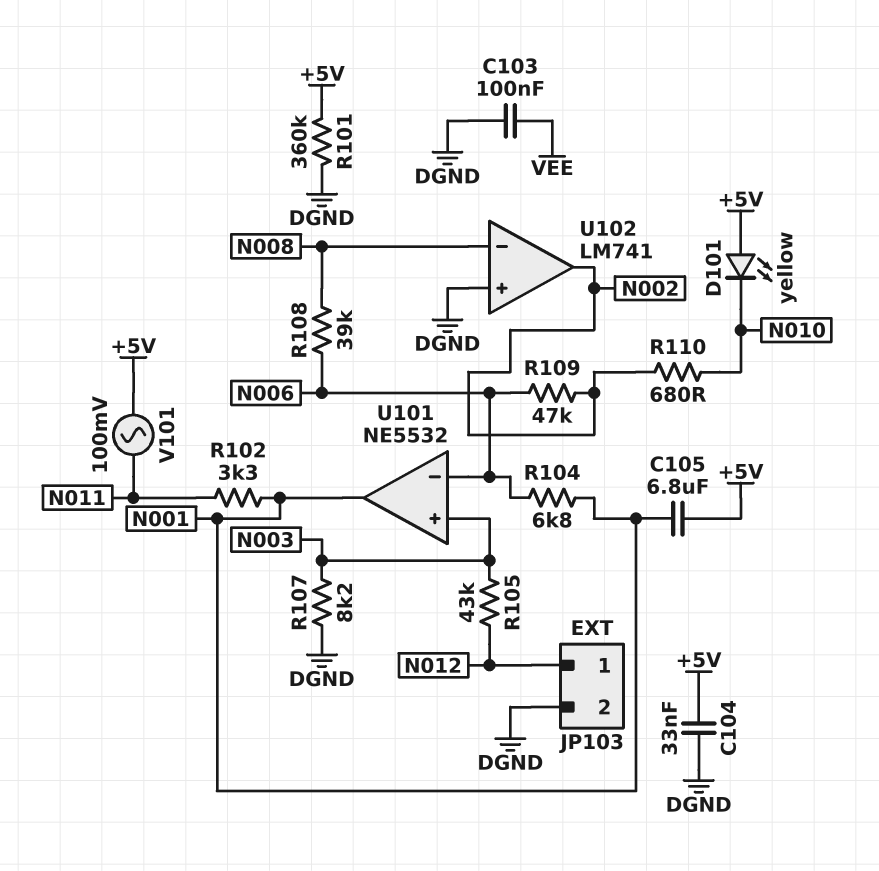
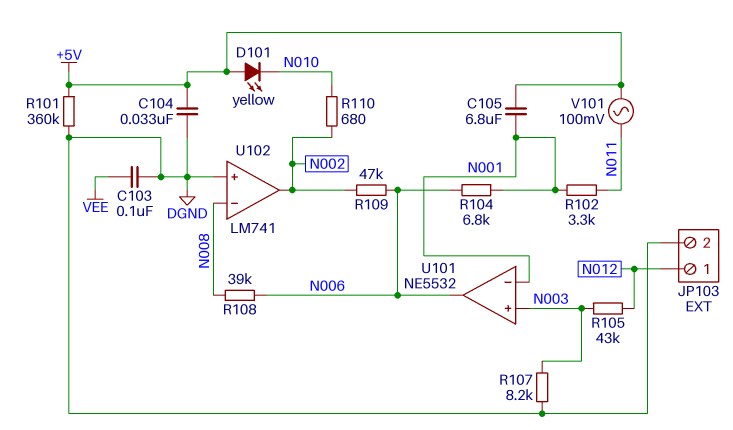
U101 pin in-: N006 -> N001
U101 pin out: N001 -> N006

